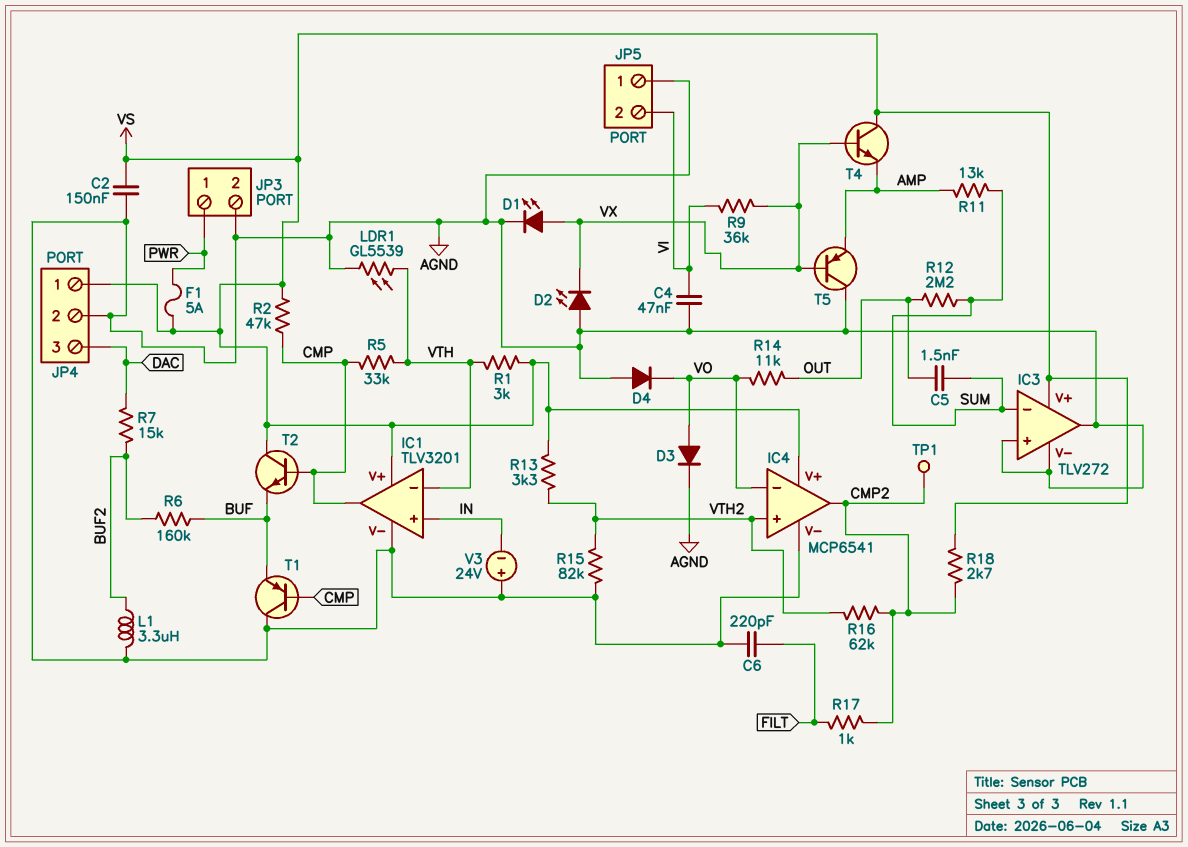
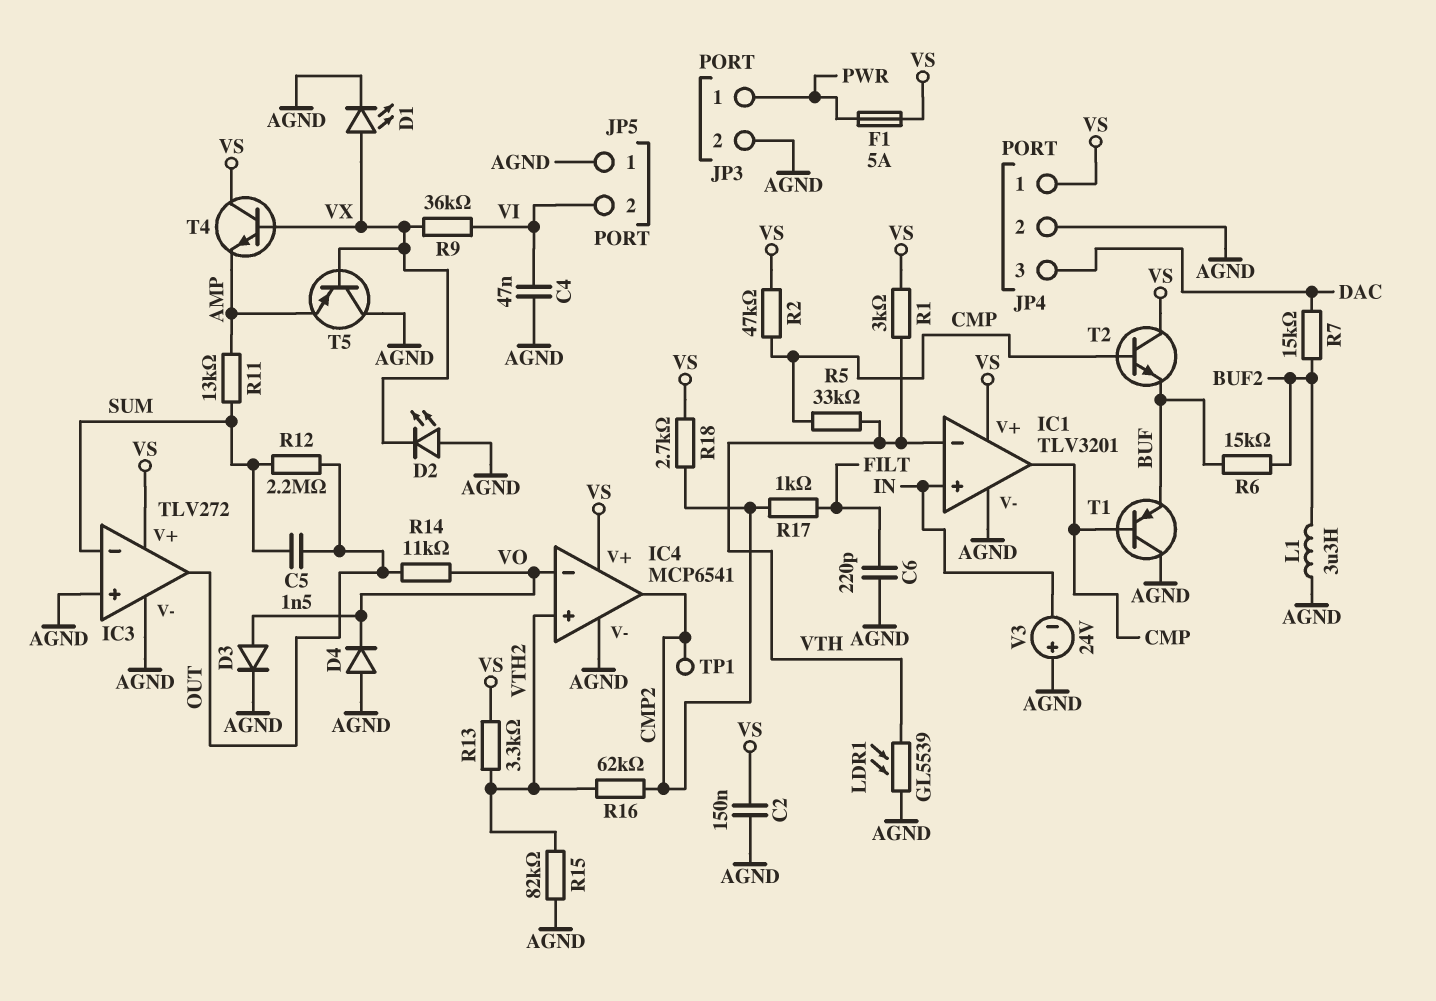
IC3 pin out: AGND -> OUT
R6: 160k (BUF, BUF2) -> 15k (BUF, BUF2)

